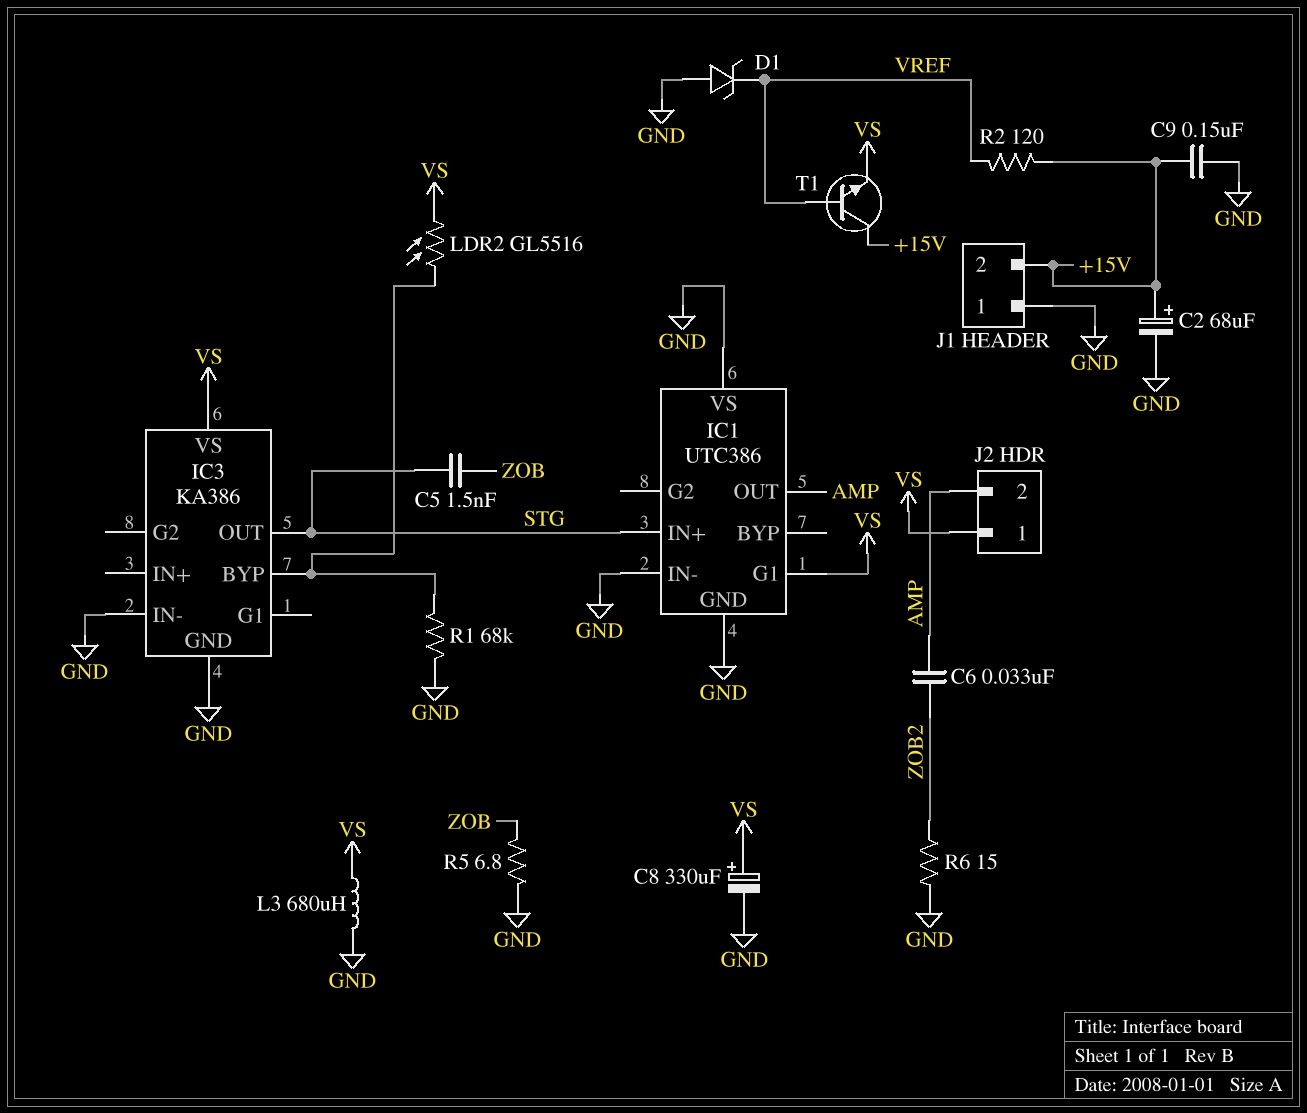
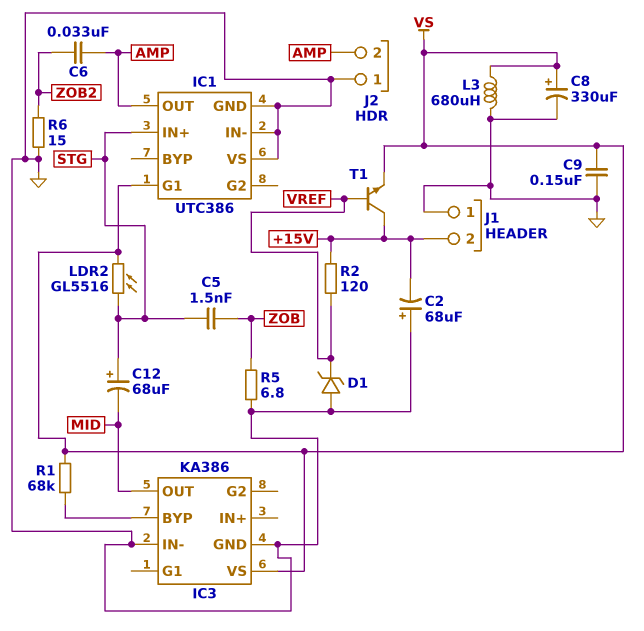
C2: 68uF (plus +15V, minus GND) -> 68uF (plus GND, minus +15V)
C9: 150nF (+15V, GND) -> 150nF (GND, VS)
C12: none -> 68uF (plus STG, minus MID)
IC3 pin OUT: STG -> MID
J2 pin 1: VS -> GND
LDR2: GL5516 (IC3/BYP, VS) -> GL5516 (STG, VS)
R1: 68k (GND, IC3/BYP) -> 68k (IC3/BYP, VS)

